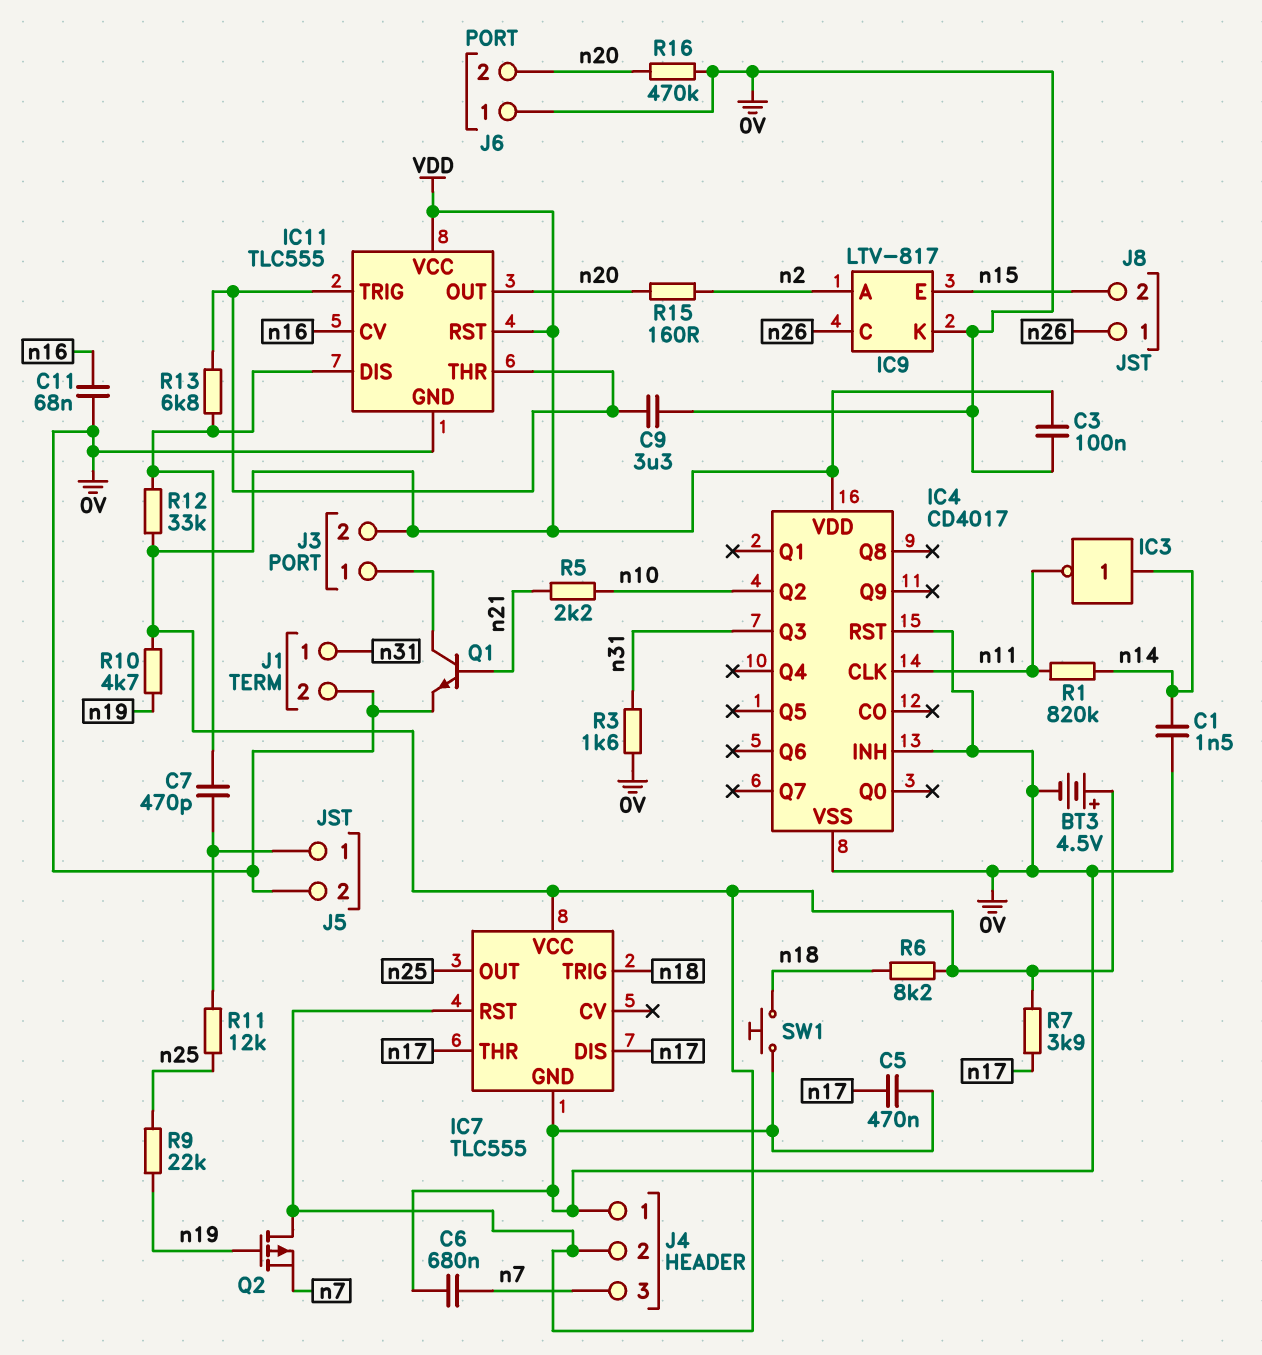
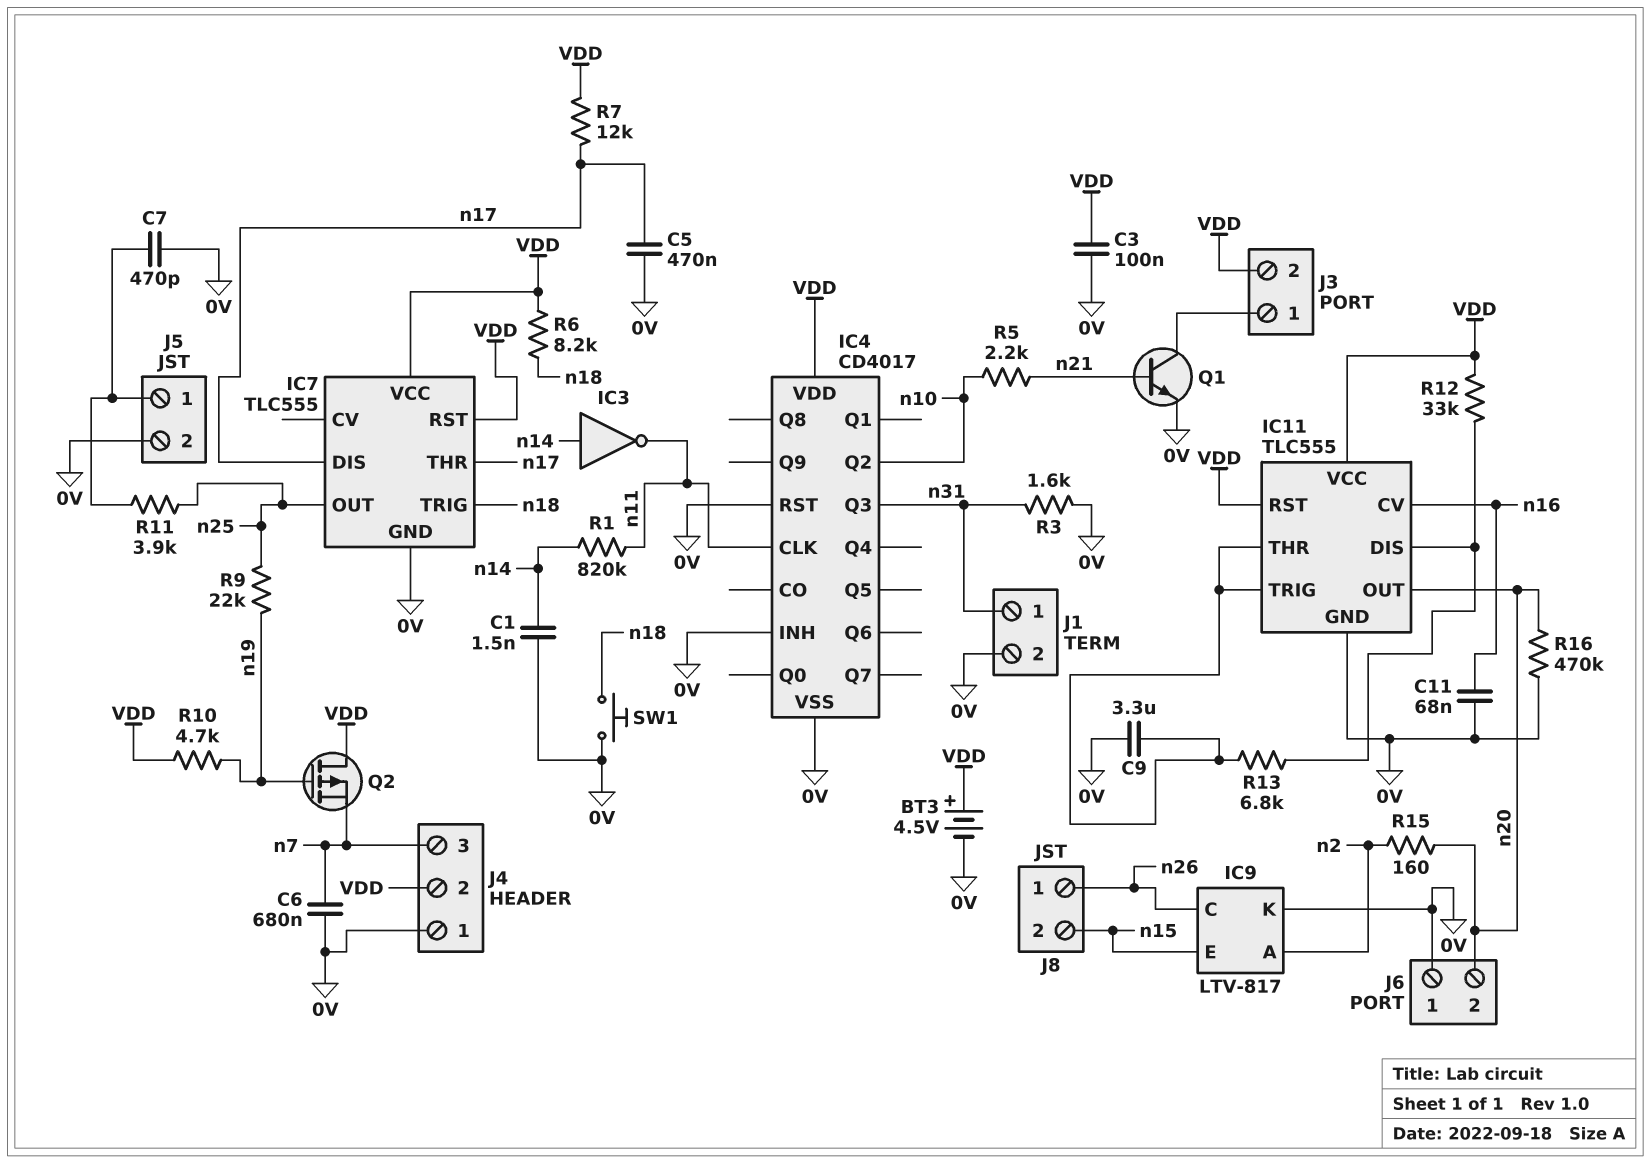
C7: 470pF (IC11/DIS, J5/1) -> 470pF (0V, J5/1)
R7: 3.9k (VDD, n17) -> 12k (VDD, n17)
R11: 12k (J5/1, n25) -> 3.9k (J5/1, n25)

